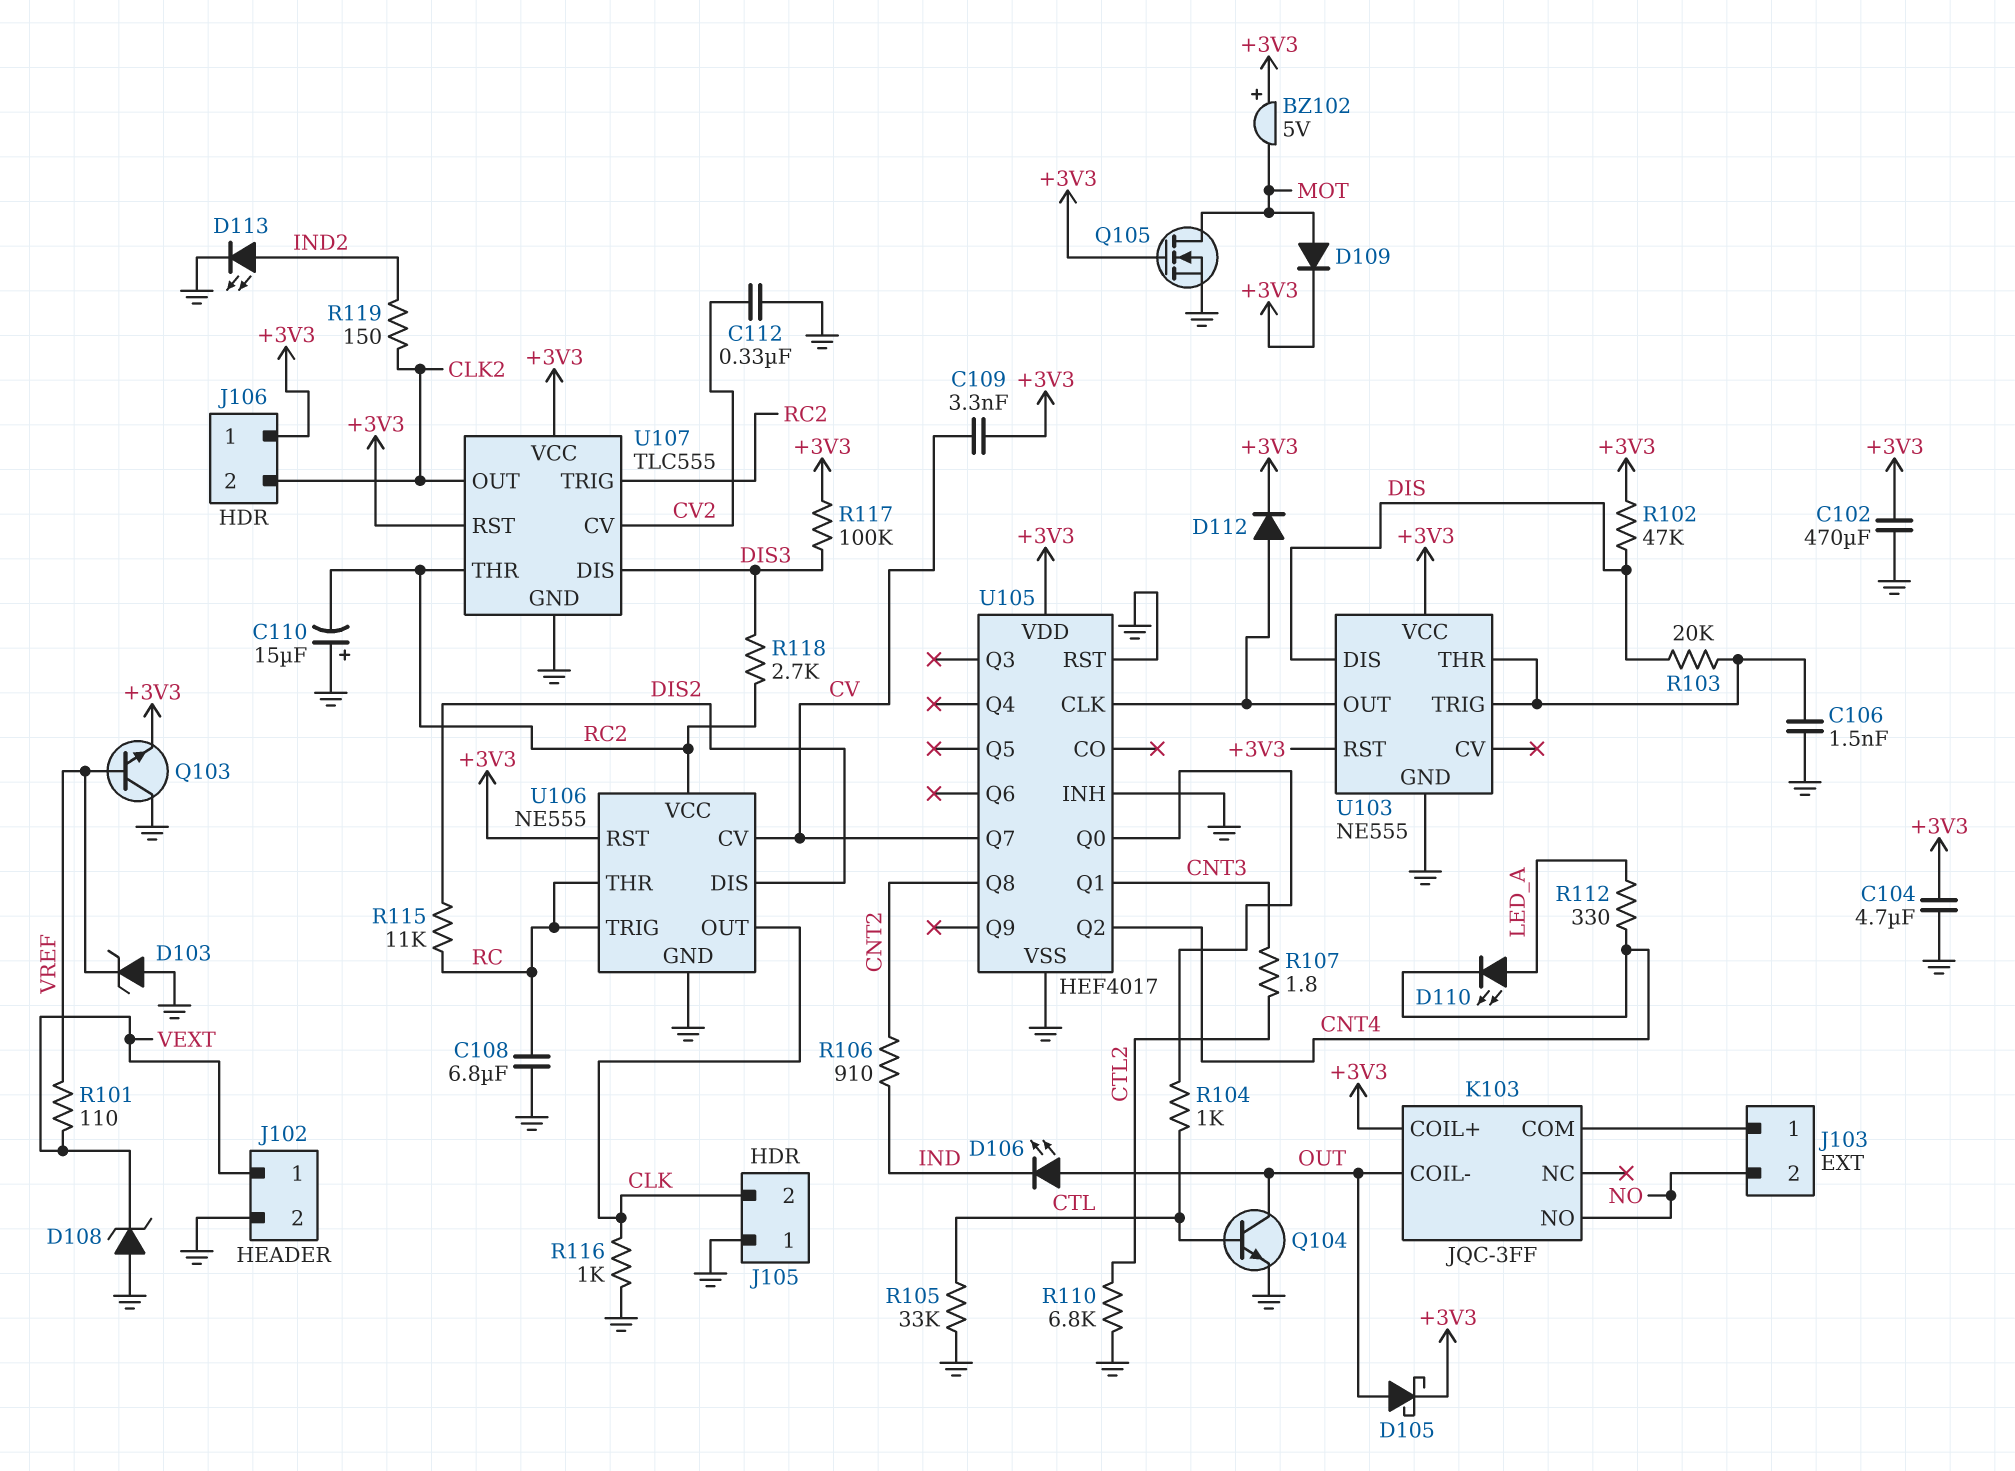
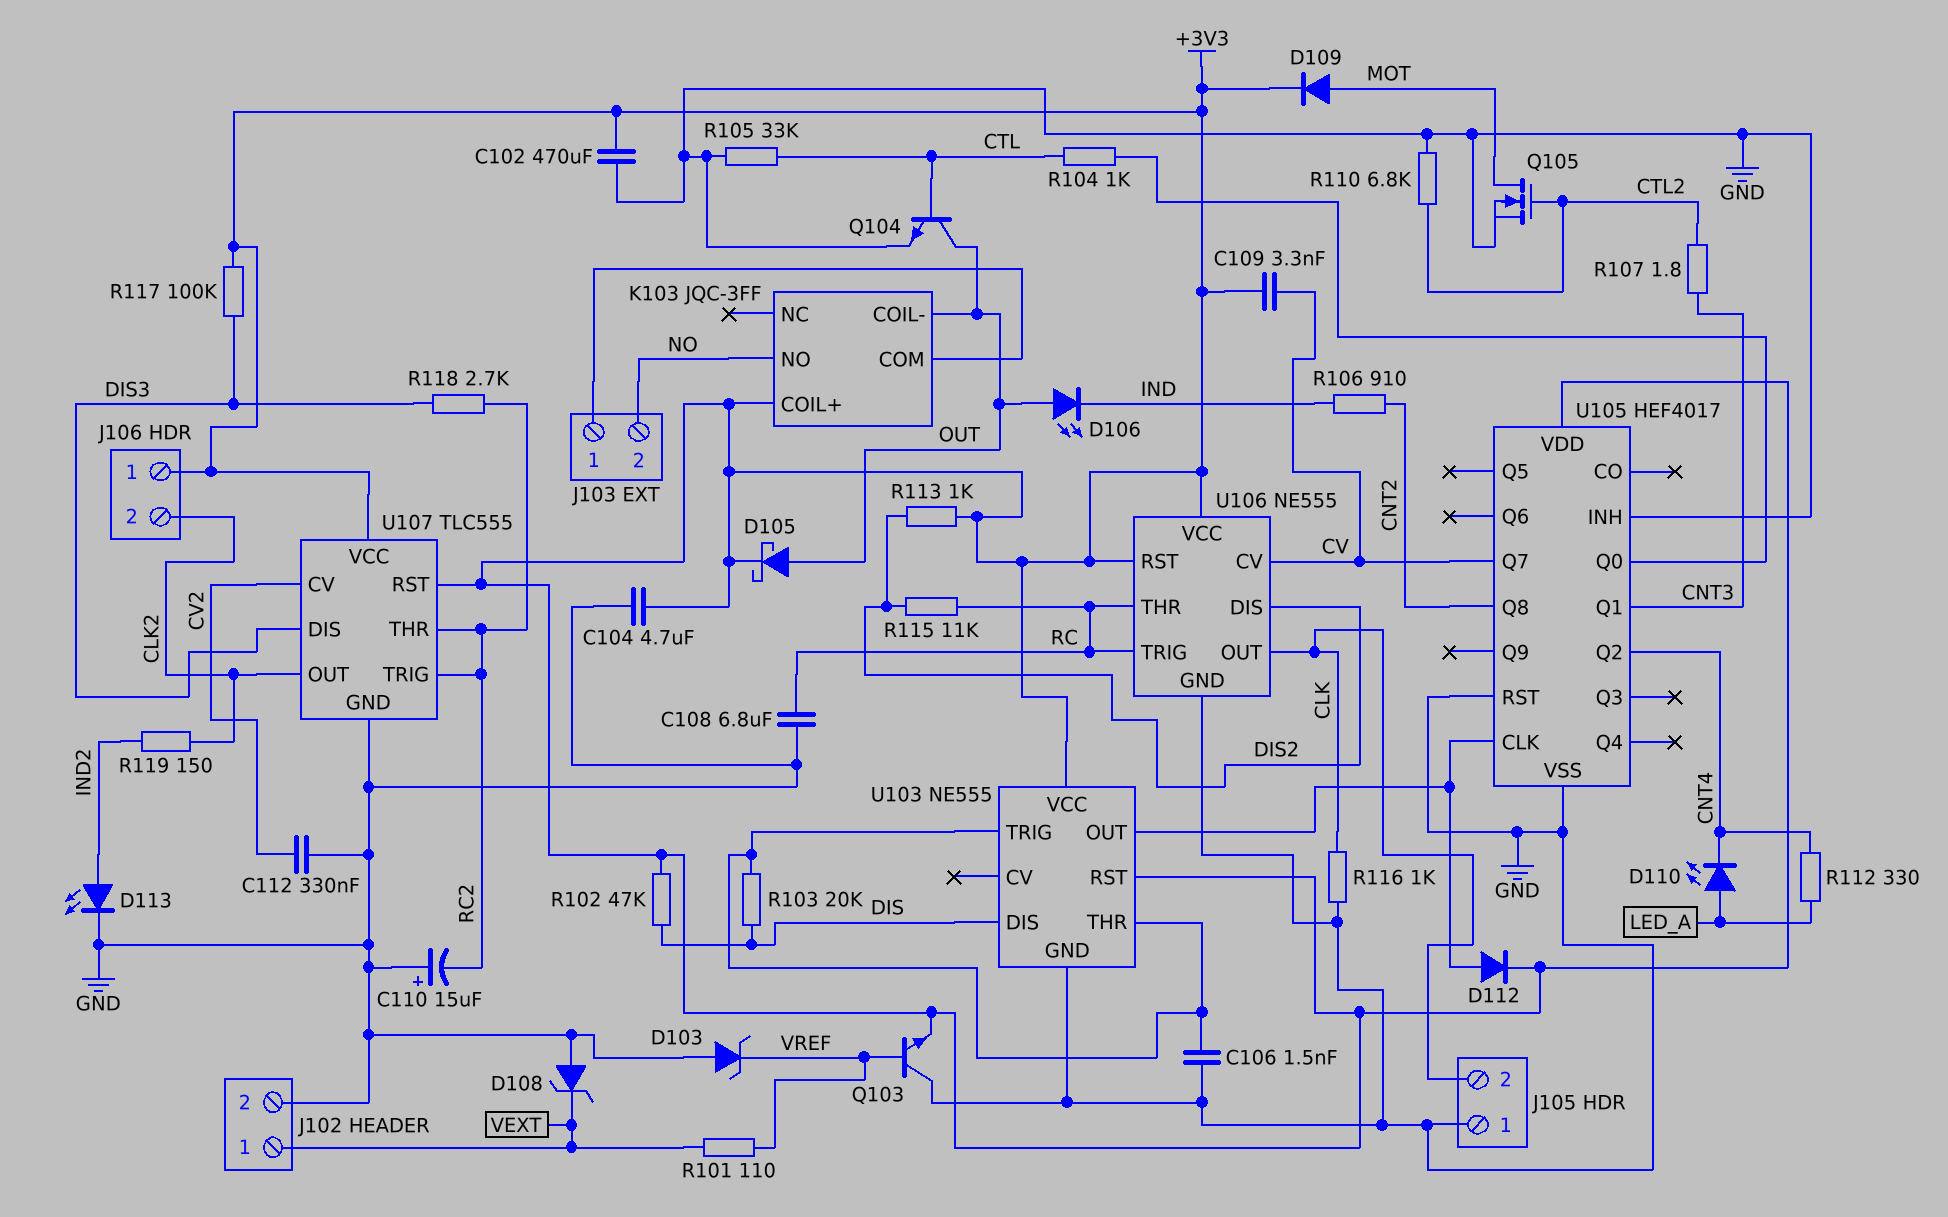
BZ102: buzzer 5V (plus +3V3, minus MOT) -> none
Q105: NMOS (G +3V3, D MOT, S GND) -> NMOS (G CTL2, D MOT, S GND)
R113: none -> 1k (+3V3, DIS2)
U106 pin VCC: RC2 -> +3V3

